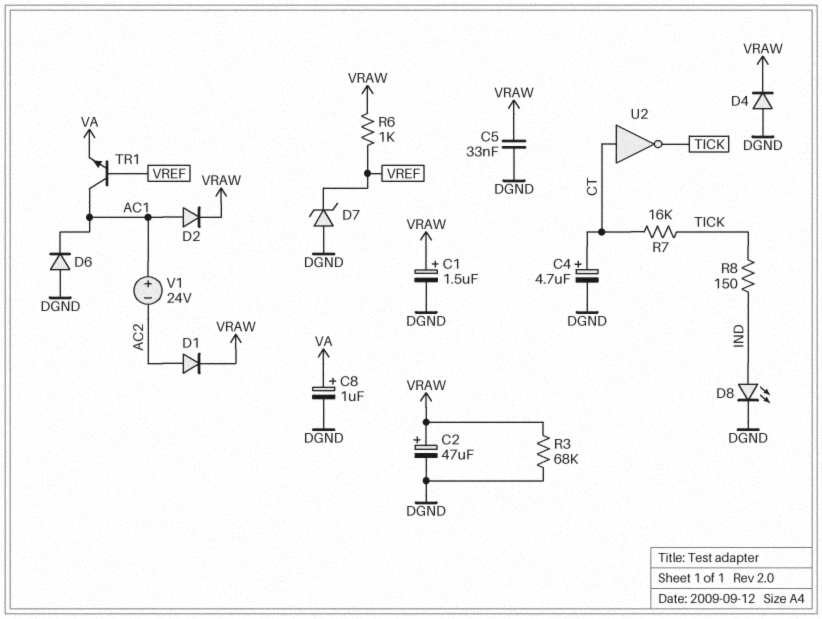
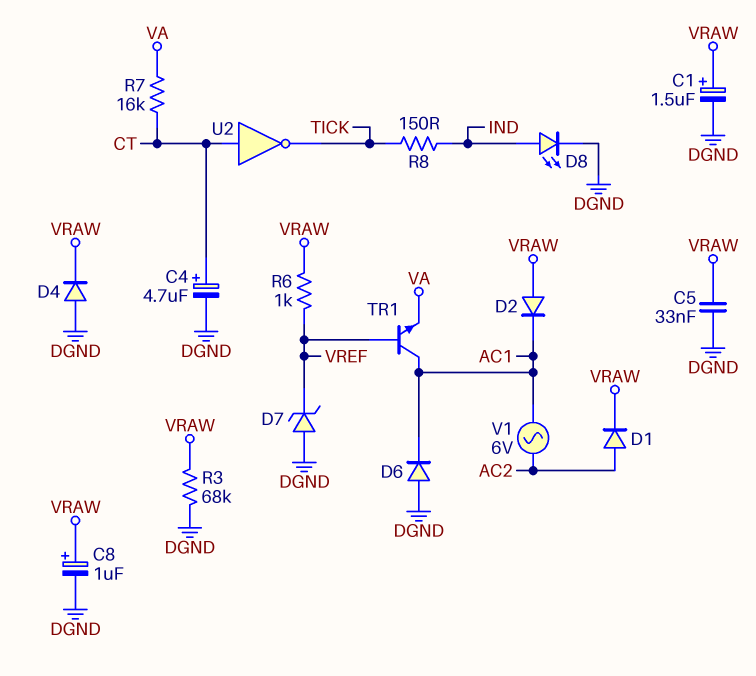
C2: 47uF (plus VRAW, minus DGND) -> none
C8: 1uF (plus VA, minus DGND) -> 1uF (plus VRAW, minus DGND)
D2: diode (A AC1, K VRAW) -> diode (A VRAW, K AC1)
R7: 16k (CT, TICK) -> 16k (CT, VA)
V1: 24V (plus AC1, minus AC2) -> AC 6V (AC1, AC2)

